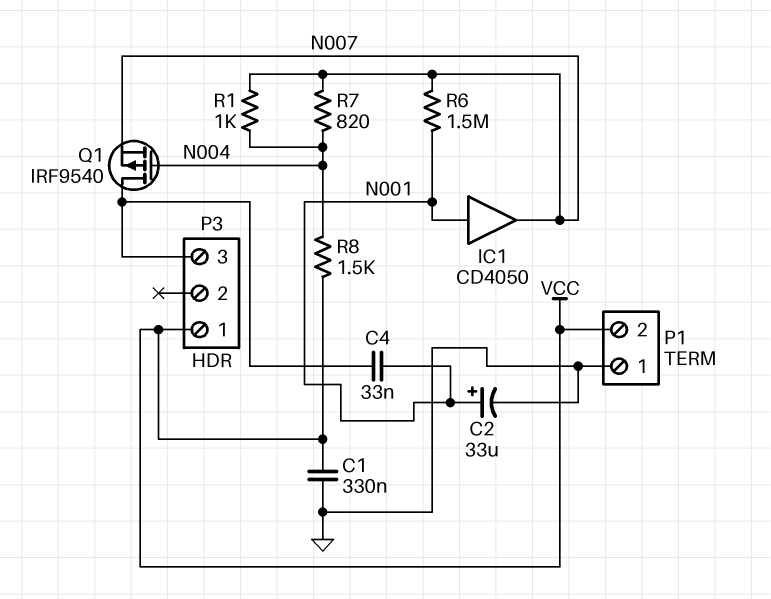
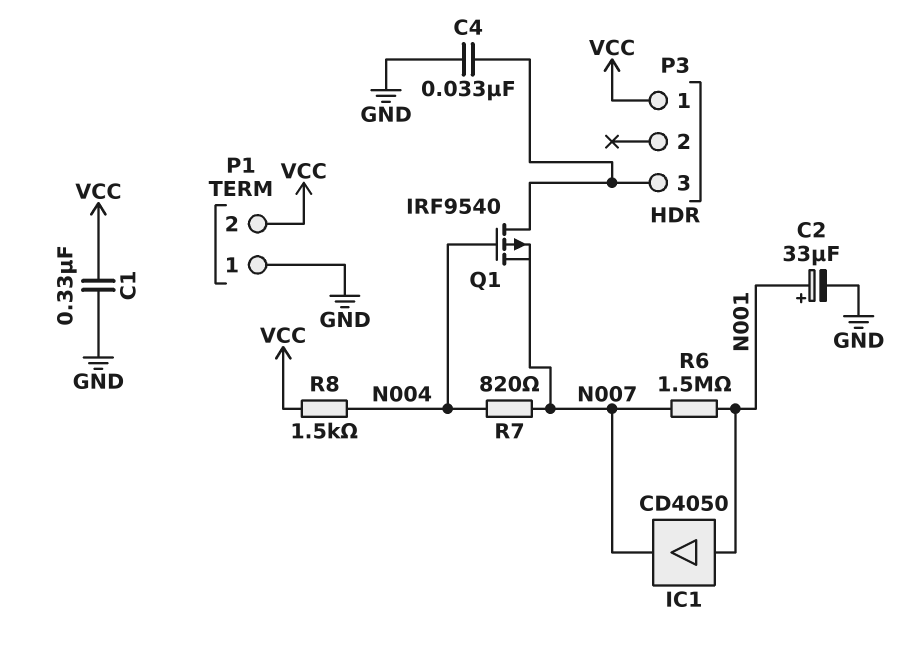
C4: 33nF (N001, P3/3) -> 33nF (GND, P3/3)
R1: 1k (N004, N007) -> none

